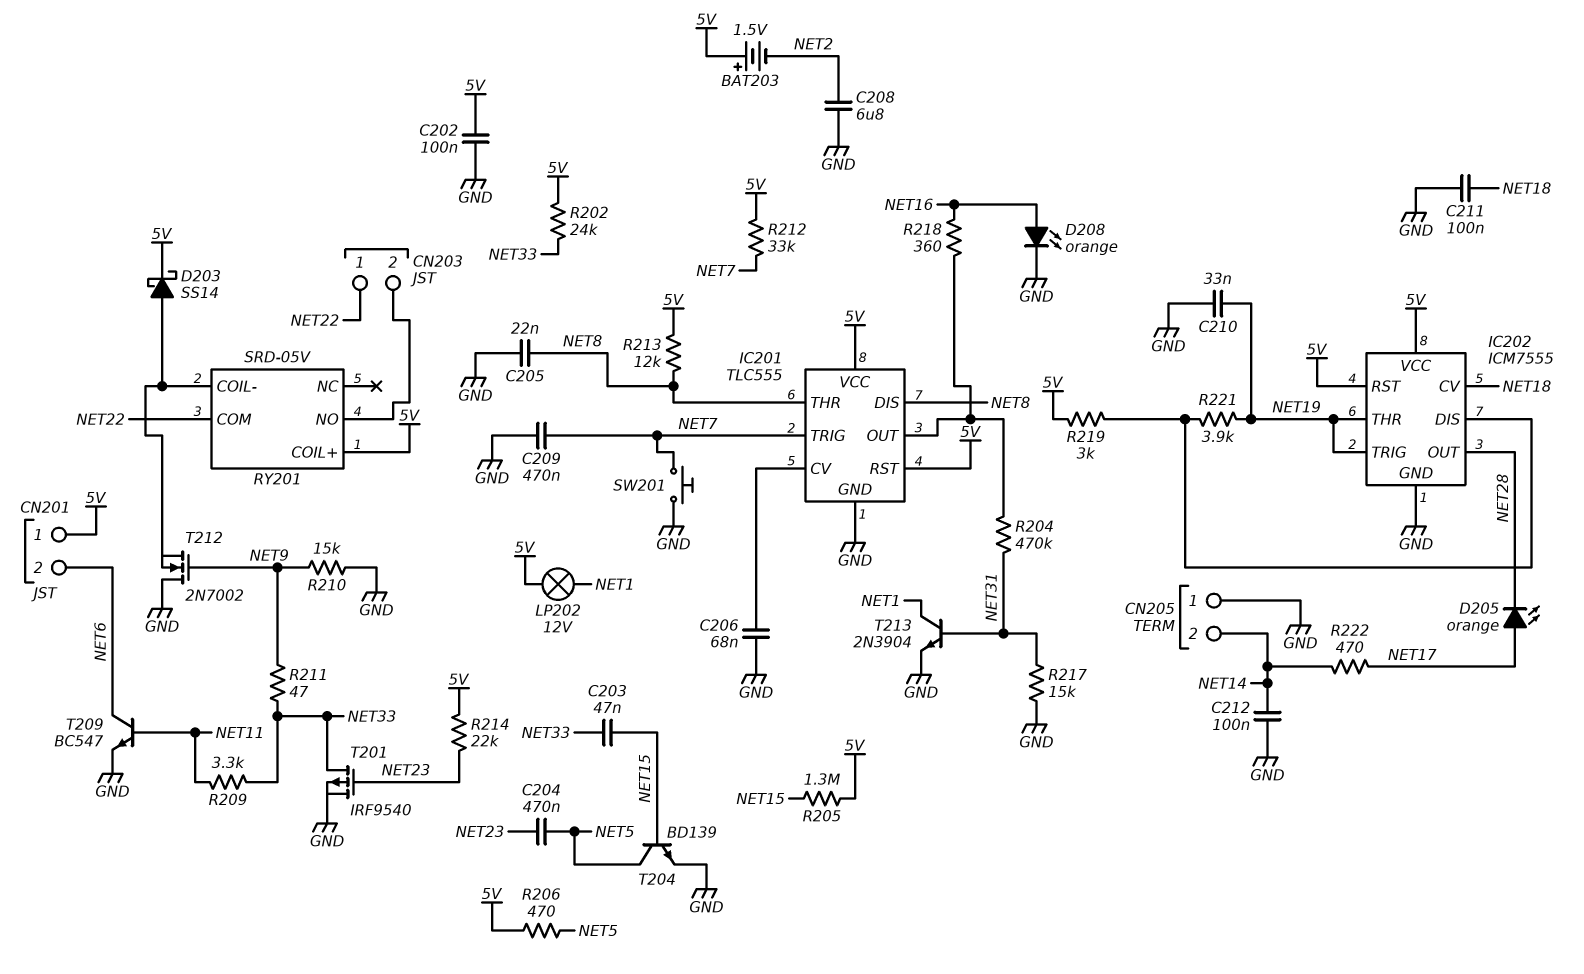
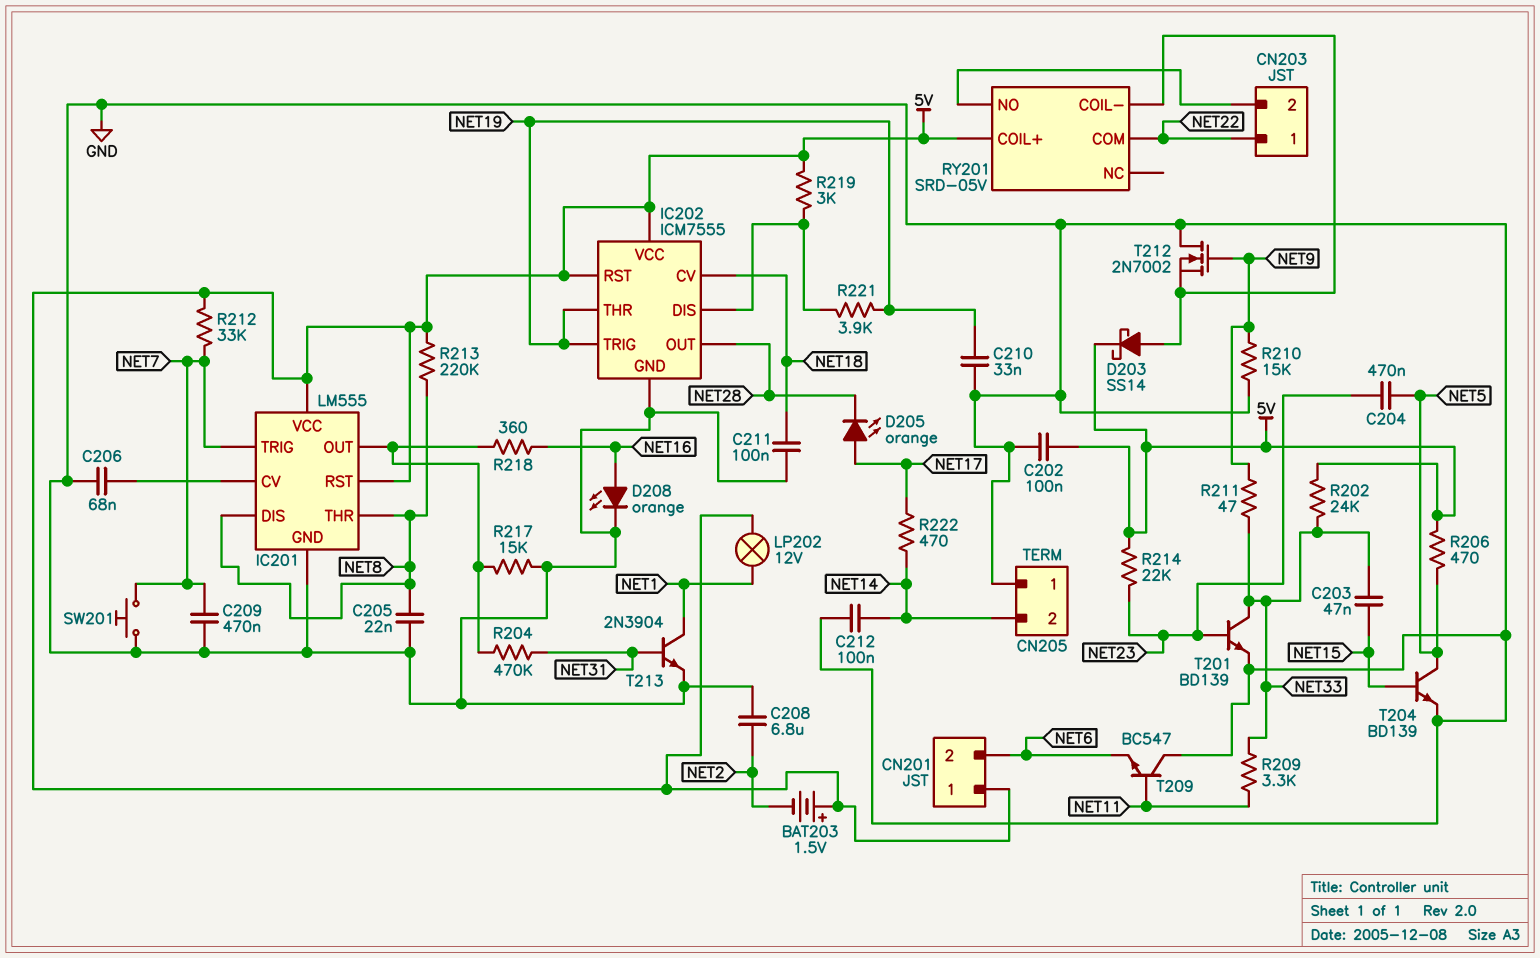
IC201: TLC555 -> LM555
R205: 1.3M (5V, NET15) -> none
R213: 12k (5V, NET8) -> 220k (5V, NET8)
R217: 15k (GND, NET31) -> 15k (GND, IC201/OUT)
T201: PMOS IRF9540 (G NET23, D NET33, S GND) -> NPN BD139 (B NET23, C NET33, E GND)
T209: NPN BC547 (B NET11, C NET6, E GND) -> NPN BC547 (B NET11, C GND, E NET6)

